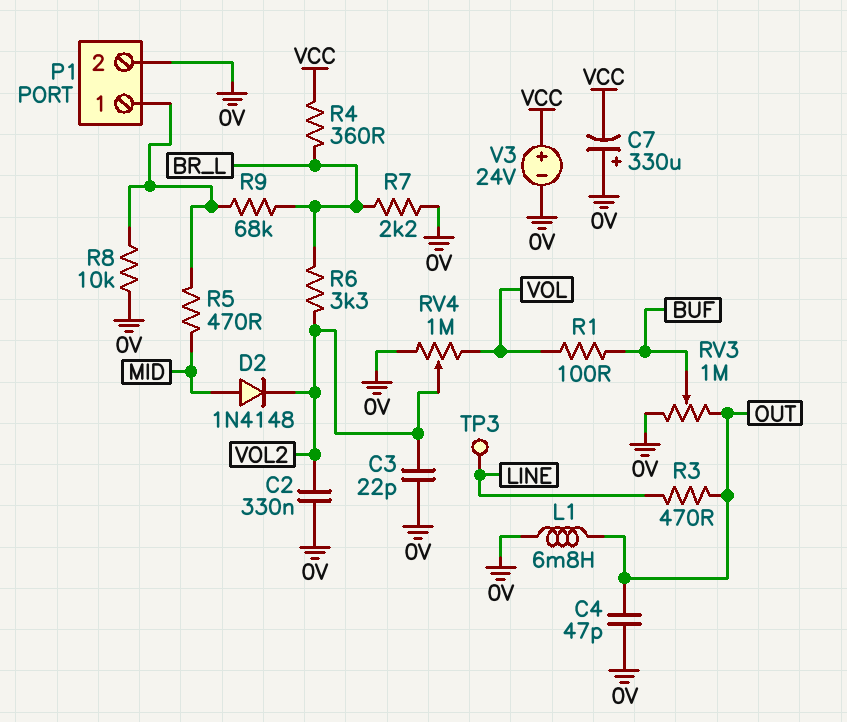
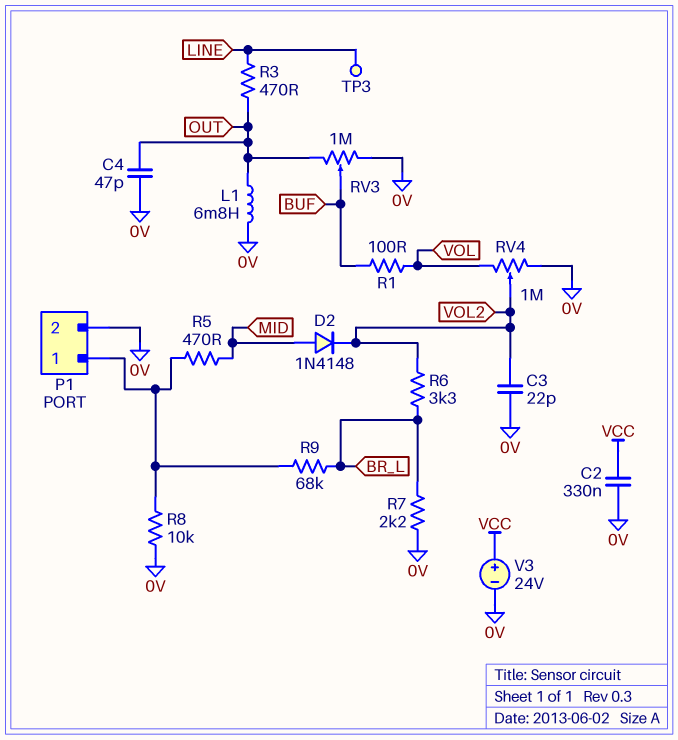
C2: 330nF (0V, VOL2) -> 330nF (0V, VCC)
C7: 330uF (plus 0V, minus VCC) -> none
R4: 360 (BR_L, VCC) -> none

